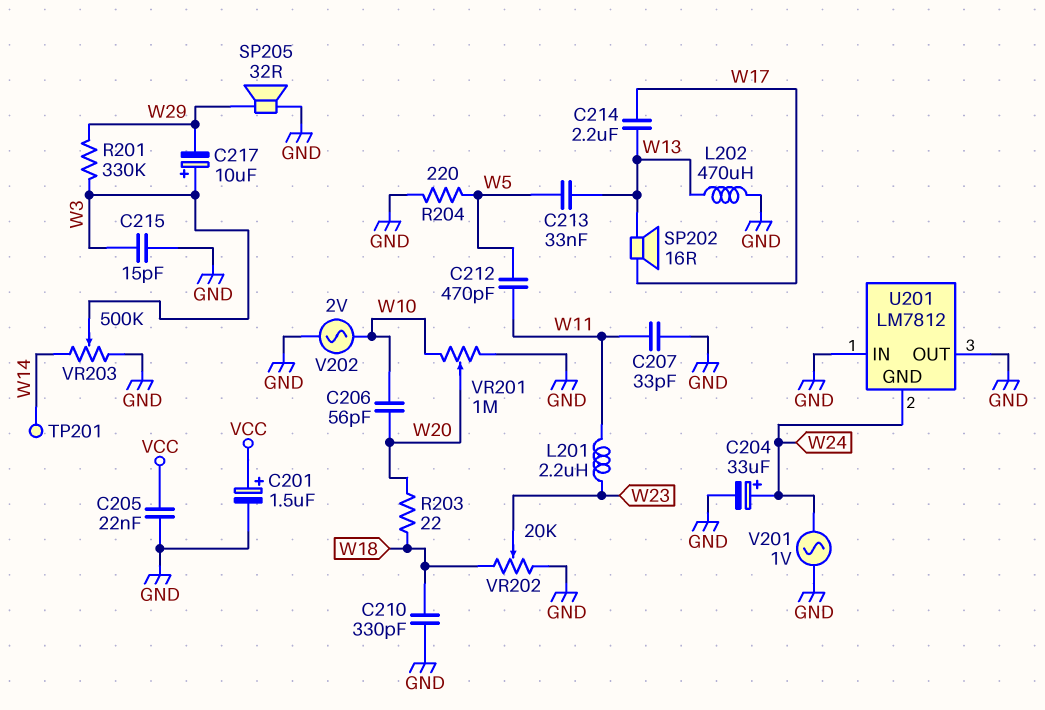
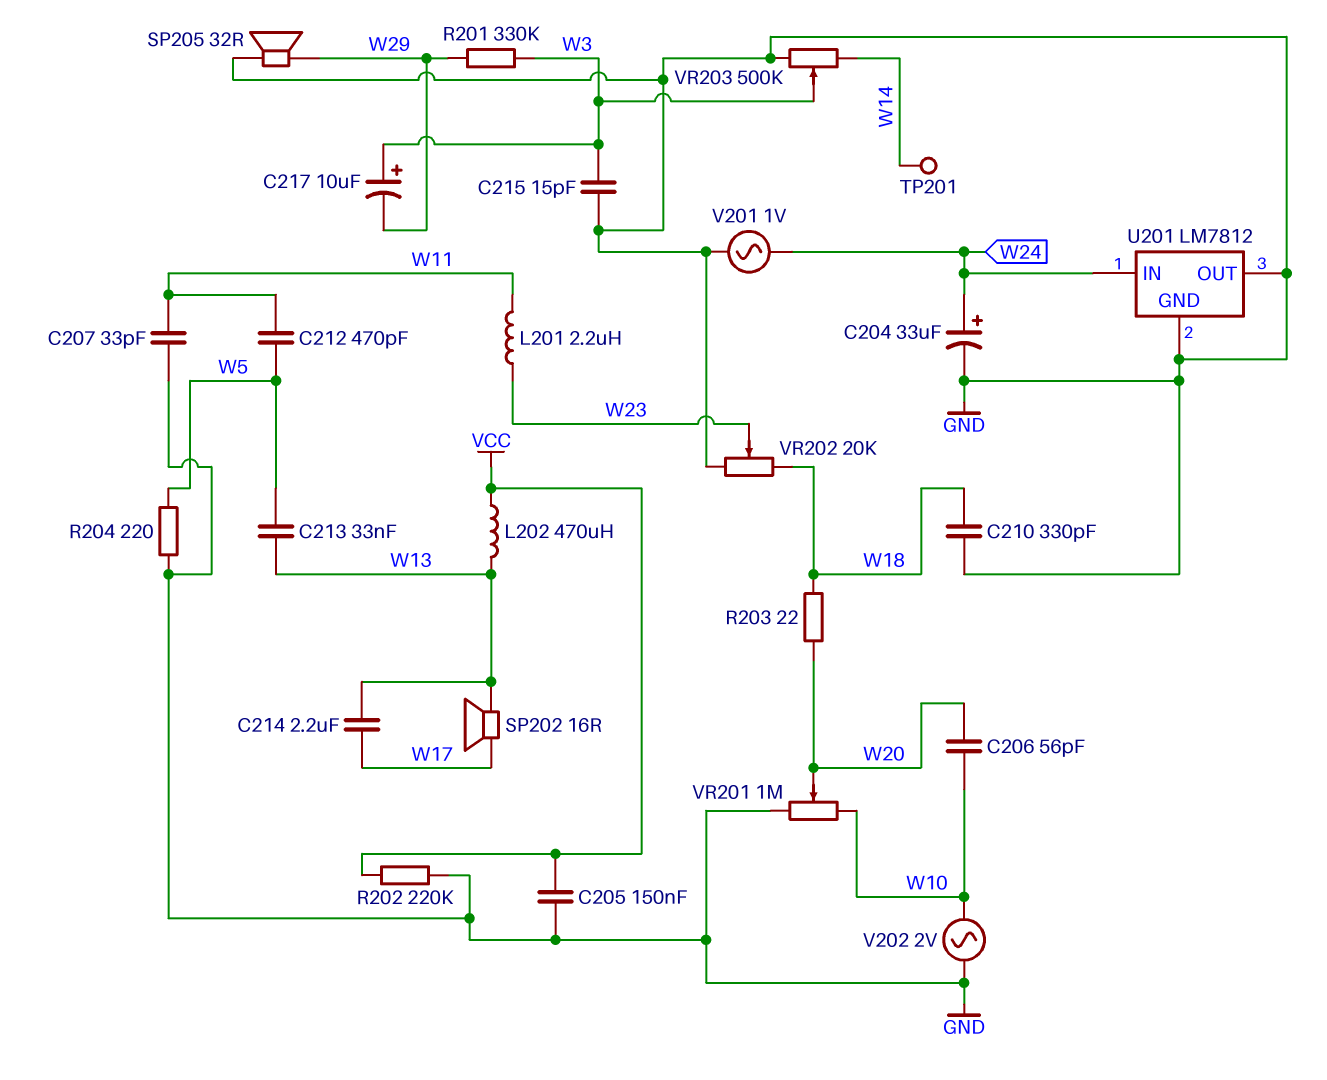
C201: 1.5uF (plus VCC, minus GND) -> none
C205: 22nF (GND, VCC) -> 150nF (GND, VCC)
L202: 470uH (GND, W13) -> 470uH (VCC, W13)
R202: none -> 220k (GND, VCC)
U201 pin GND: W24 -> GND
U201 pin IN: GND -> W24

